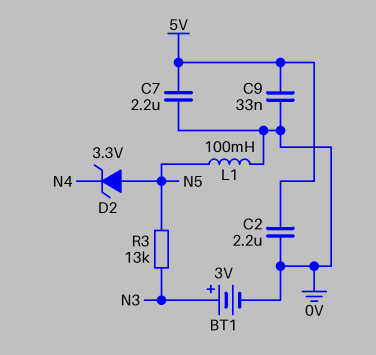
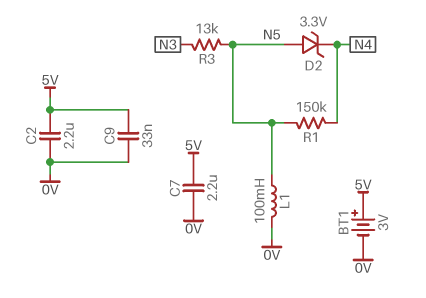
BT1: 3V (plus N3, minus 0V) -> 3V (plus 5V, minus 0V)
R1: none -> 150k (N4, N5)

